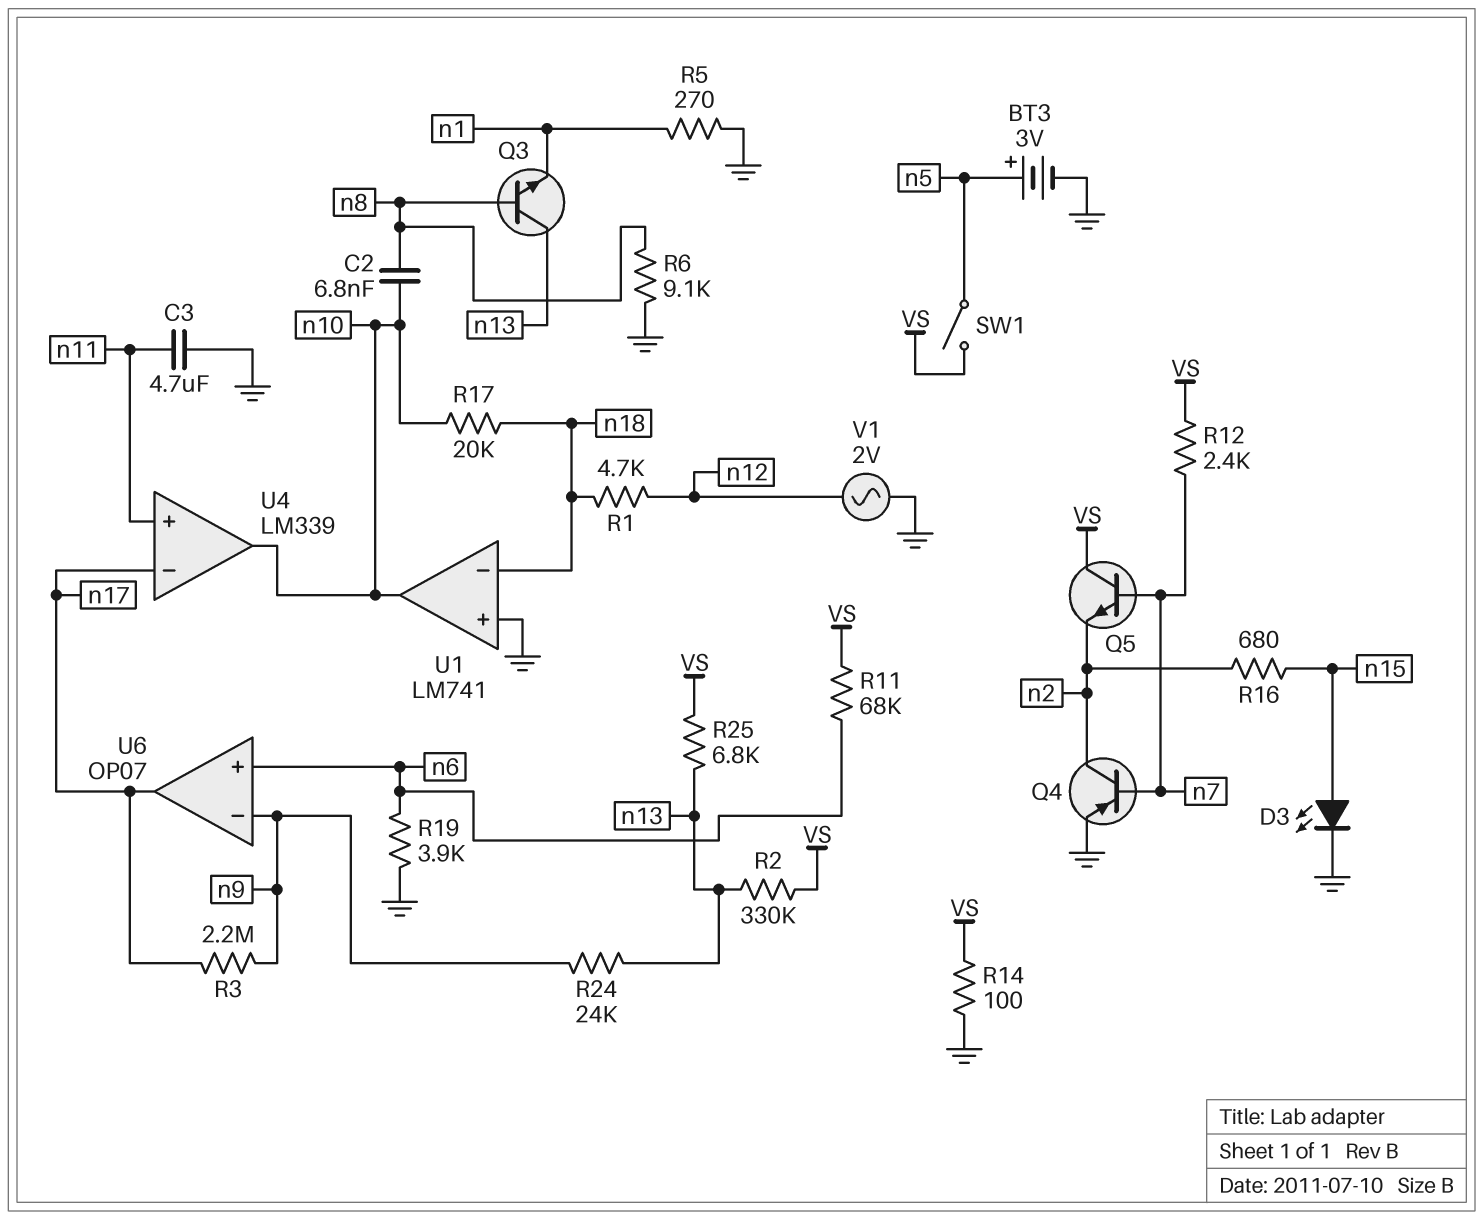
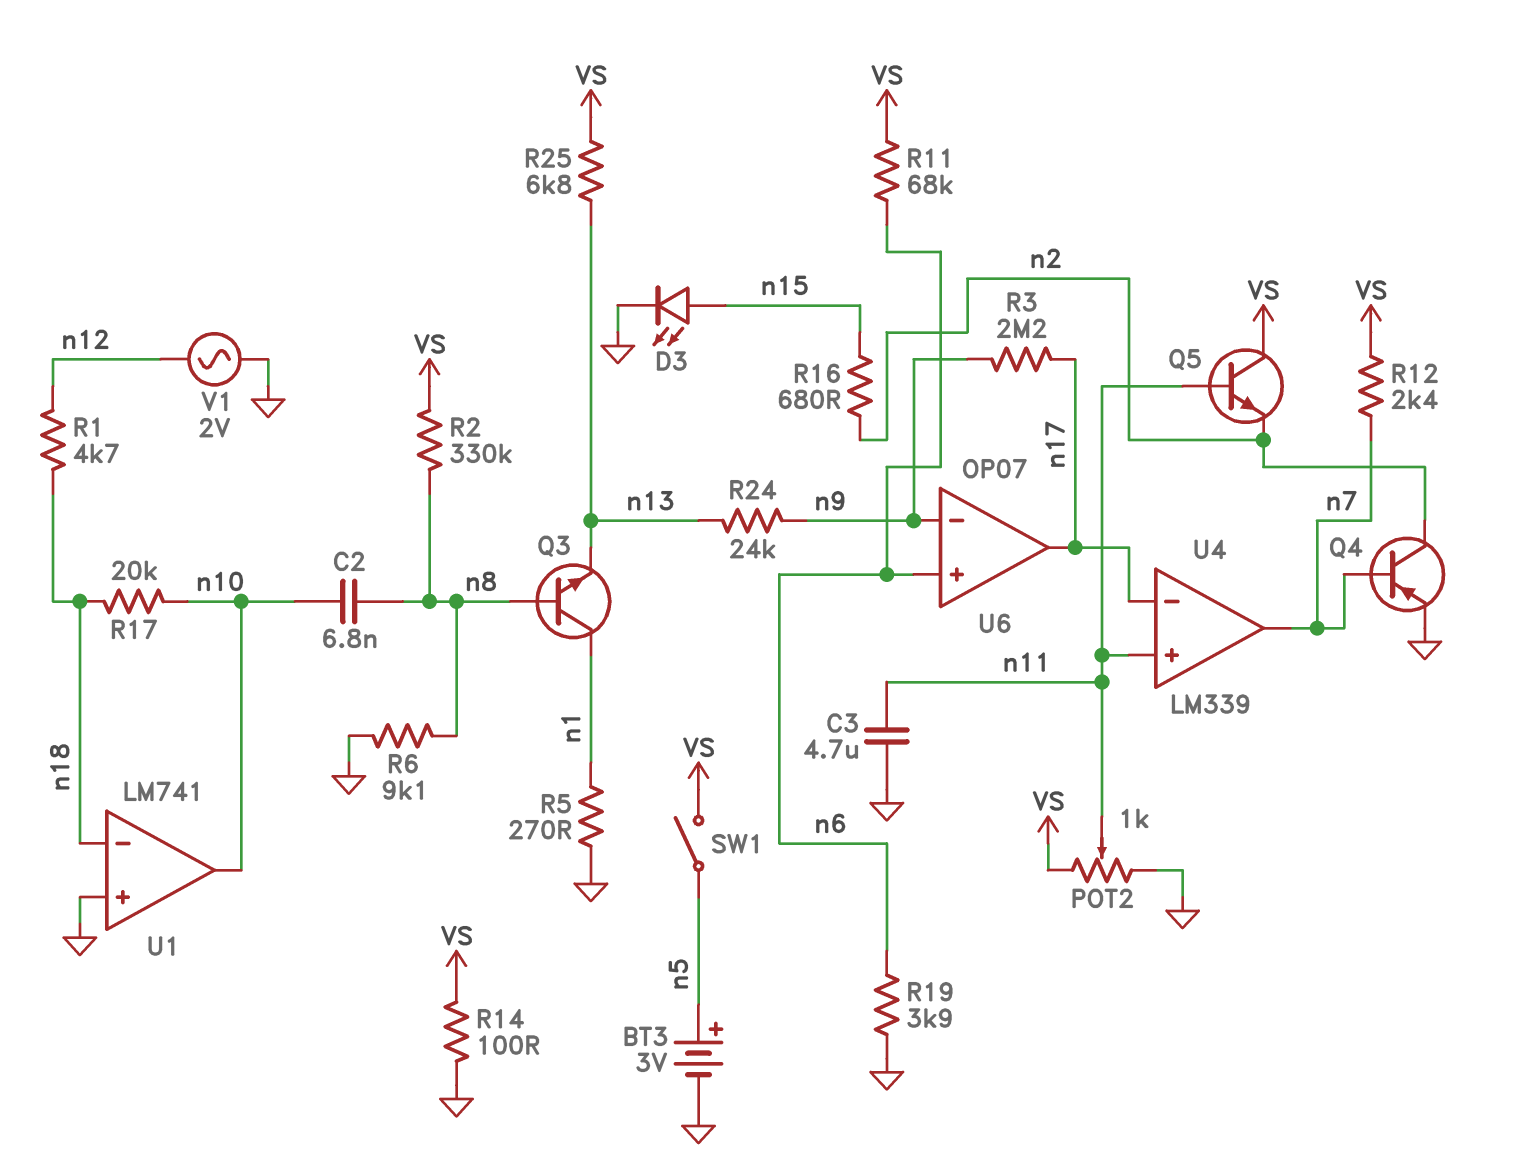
POT2: none -> 1k (GND, VS, wiper n11)
Q3: NPN (B n8, C n13, E n1) -> NPN (B n8, C n1, E n13)
Q5: NPN (B n7, C VS, E n2) -> NPN (B n11, C VS, E n2)
R2: 330k (VS, n13) -> 330k (VS, n8)
U4 pin out: n10 -> n7

